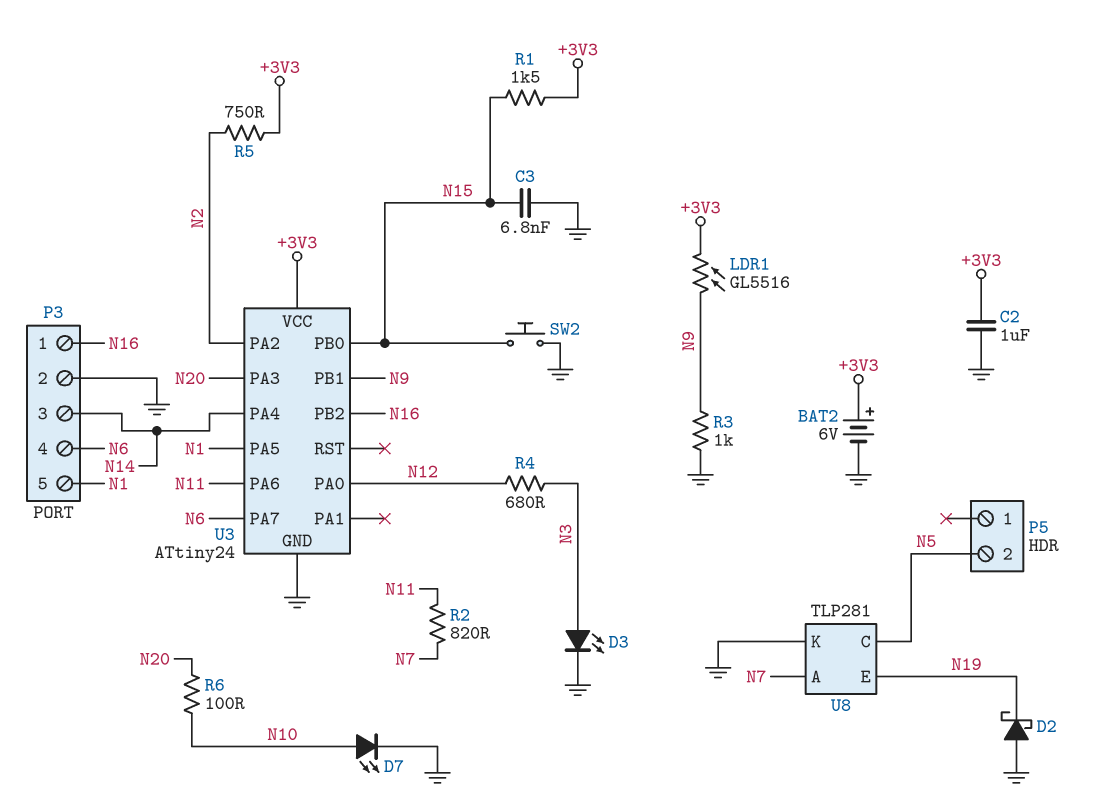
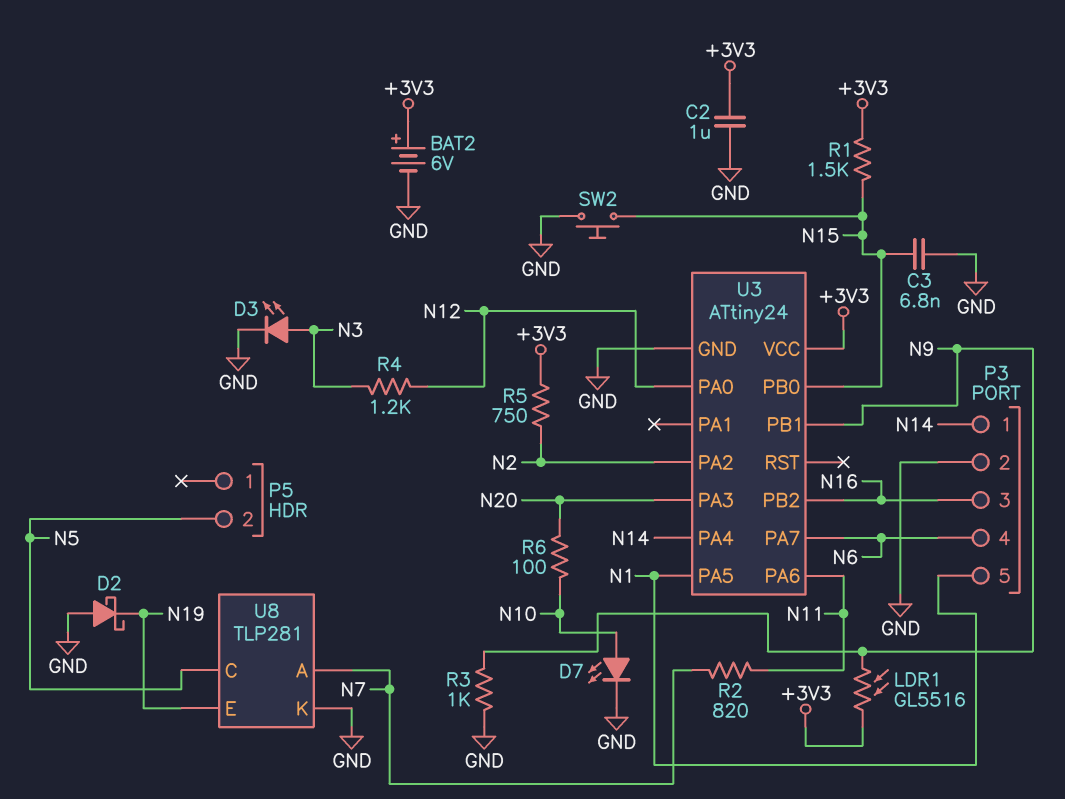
P3 pin 1: N16 -> N14
P3 pin 3: N14 -> N16
R4: 680 (N3, N12) -> 1.2k (N3, N12)

